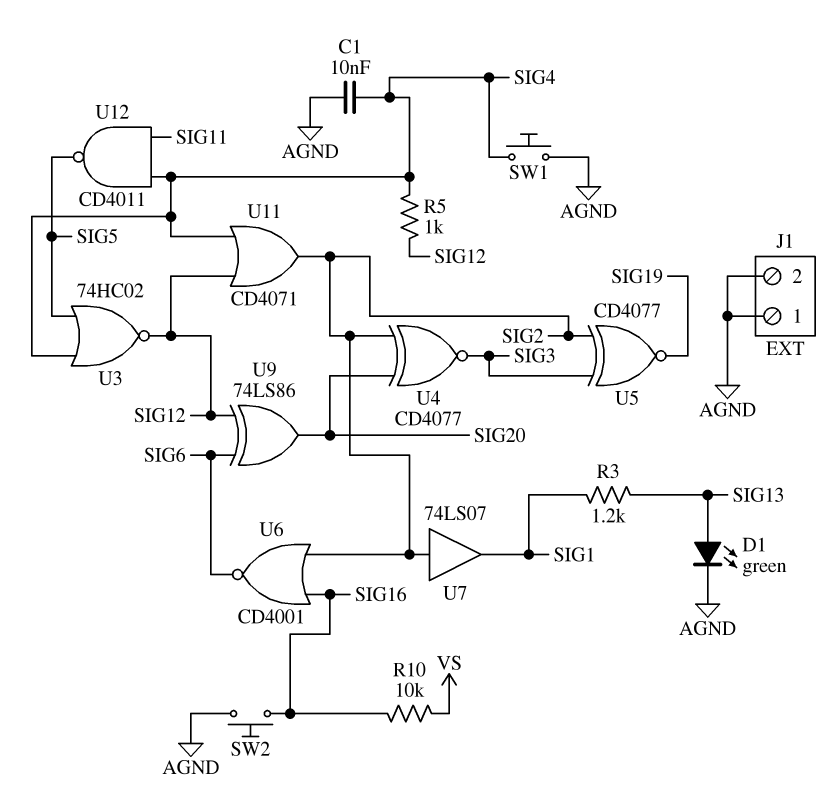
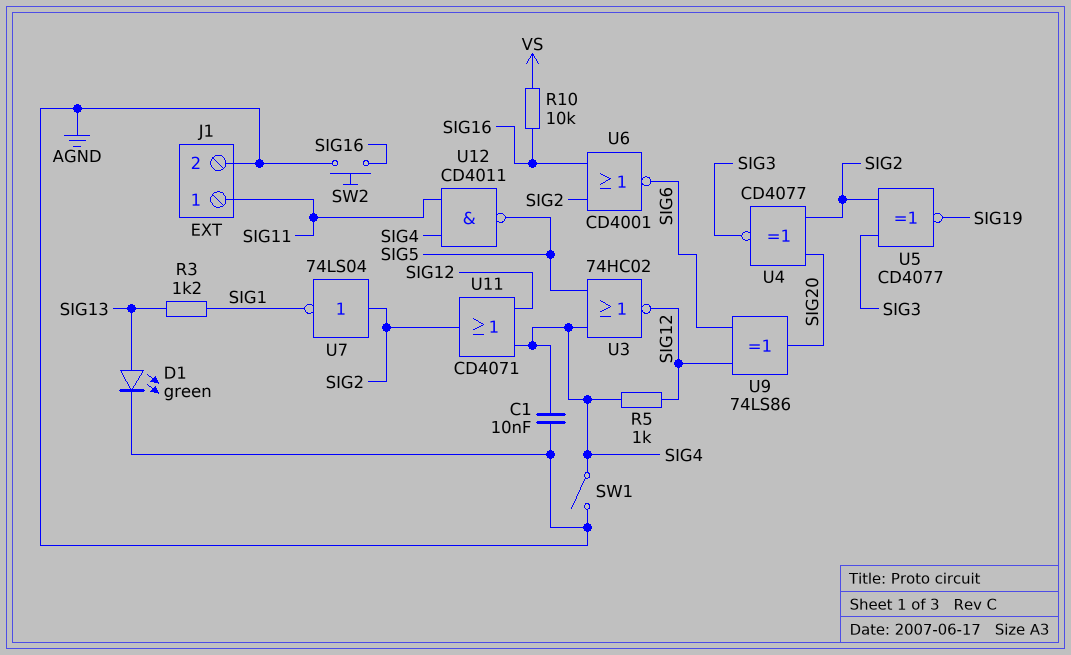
J1 pin 1: AGND -> SIG11
SW1: button (AGND, SIG4) -> switch (AGND, SIG4)
U7: buffer 74LS07 (in SIG2, out SIG1) -> NOT 74LS04 (in SIG2, out SIG1)

